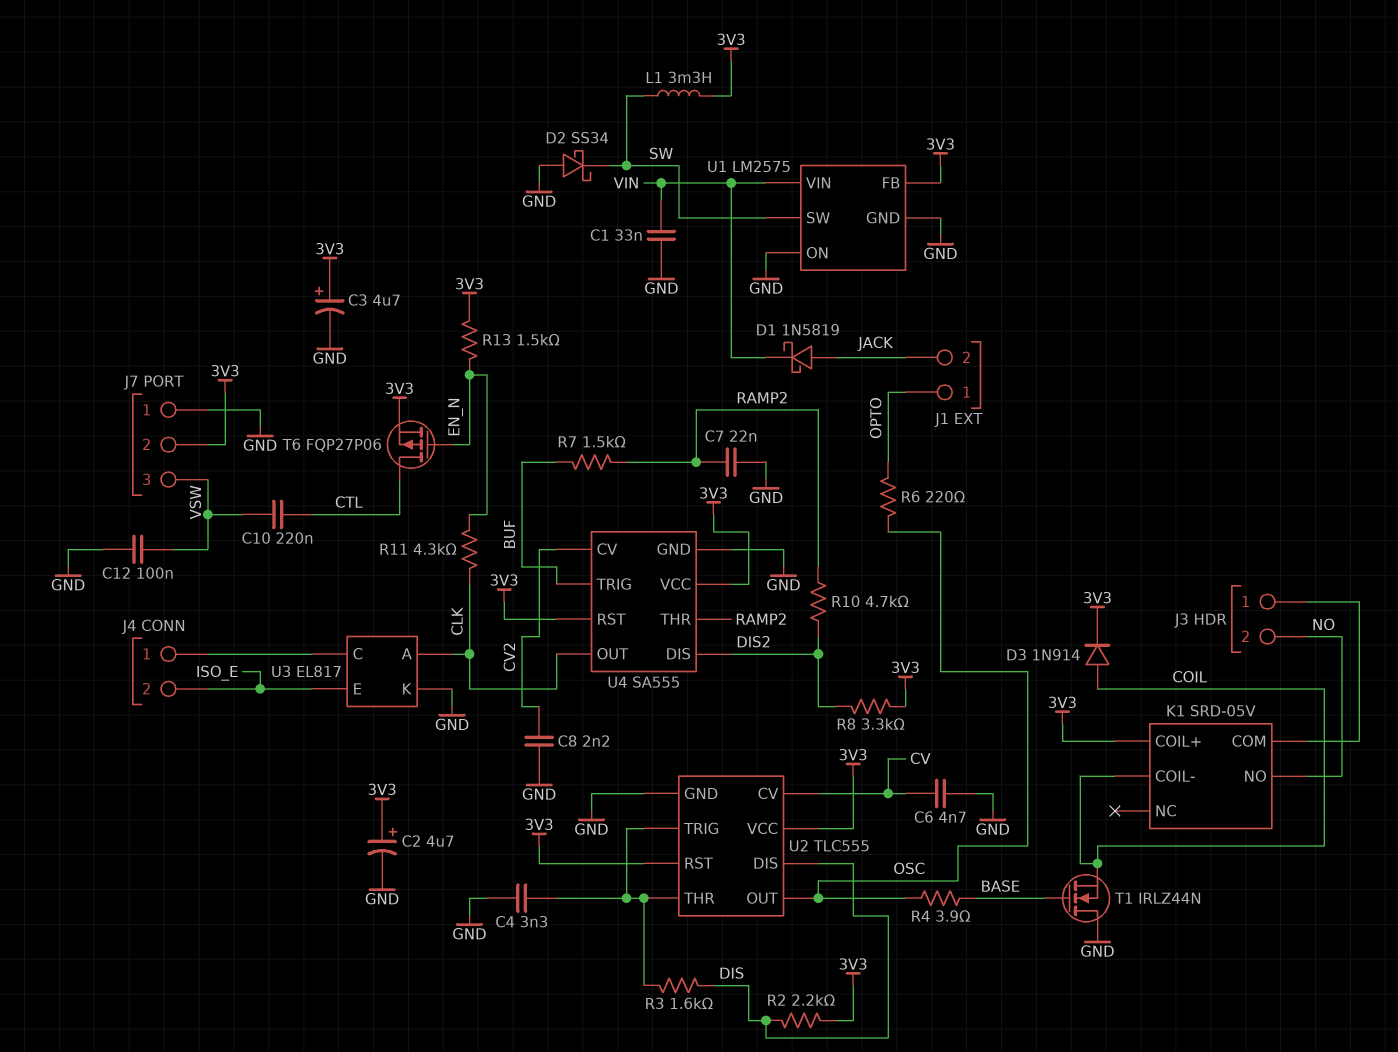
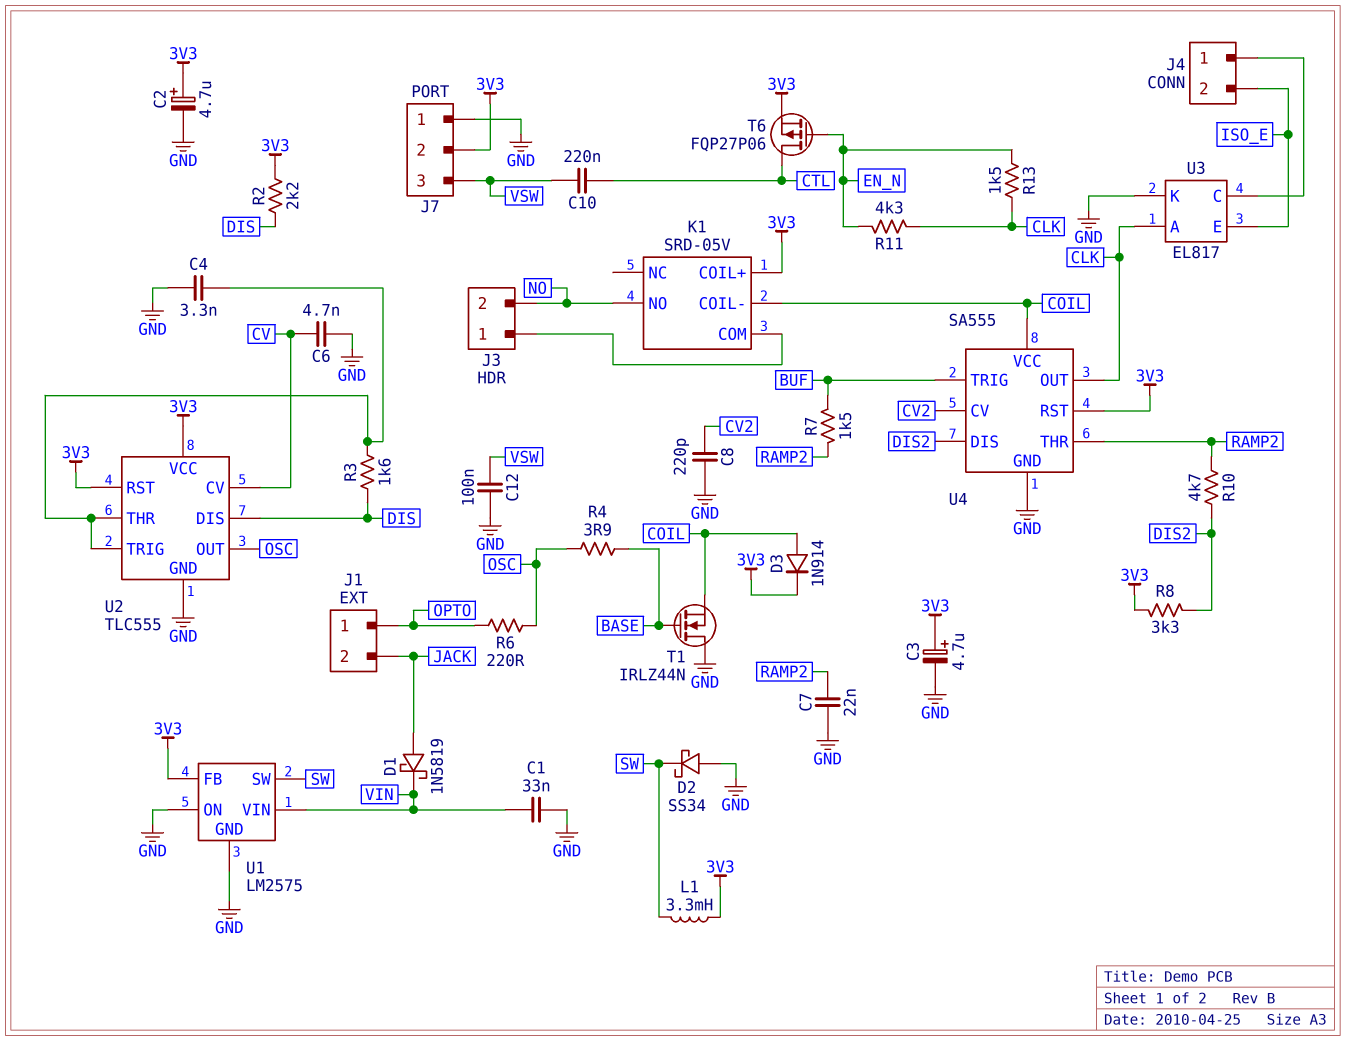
C8: 2.2nF (CV2, GND) -> 220pF (CV2, GND)
R13: 1.5k (3V3, EN_N) -> 1.5k (CLK, EN_N)
U4 pin VCC: 3V3 -> COIL

